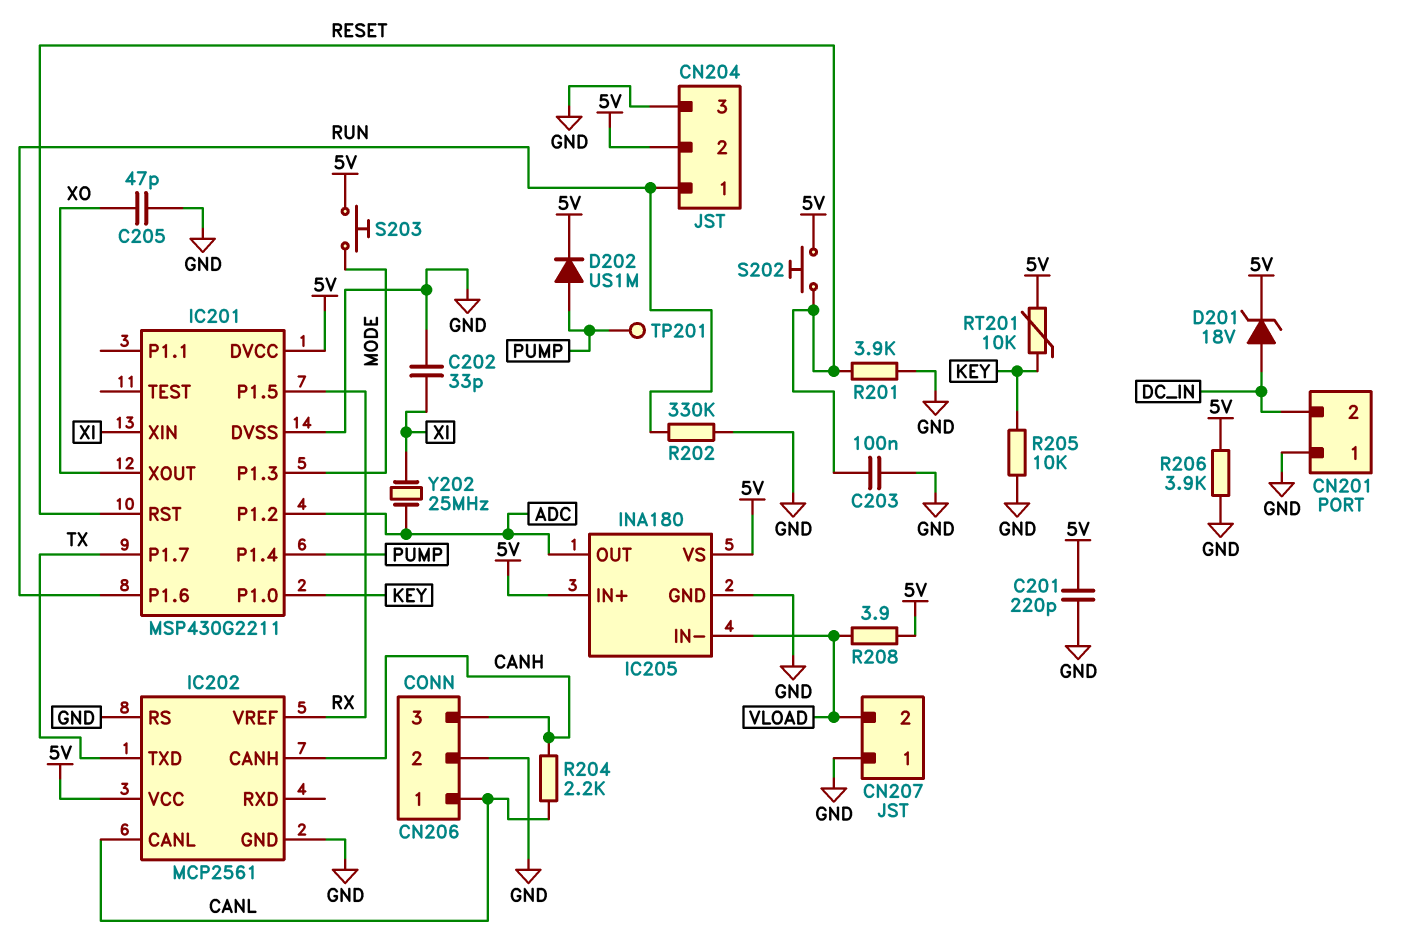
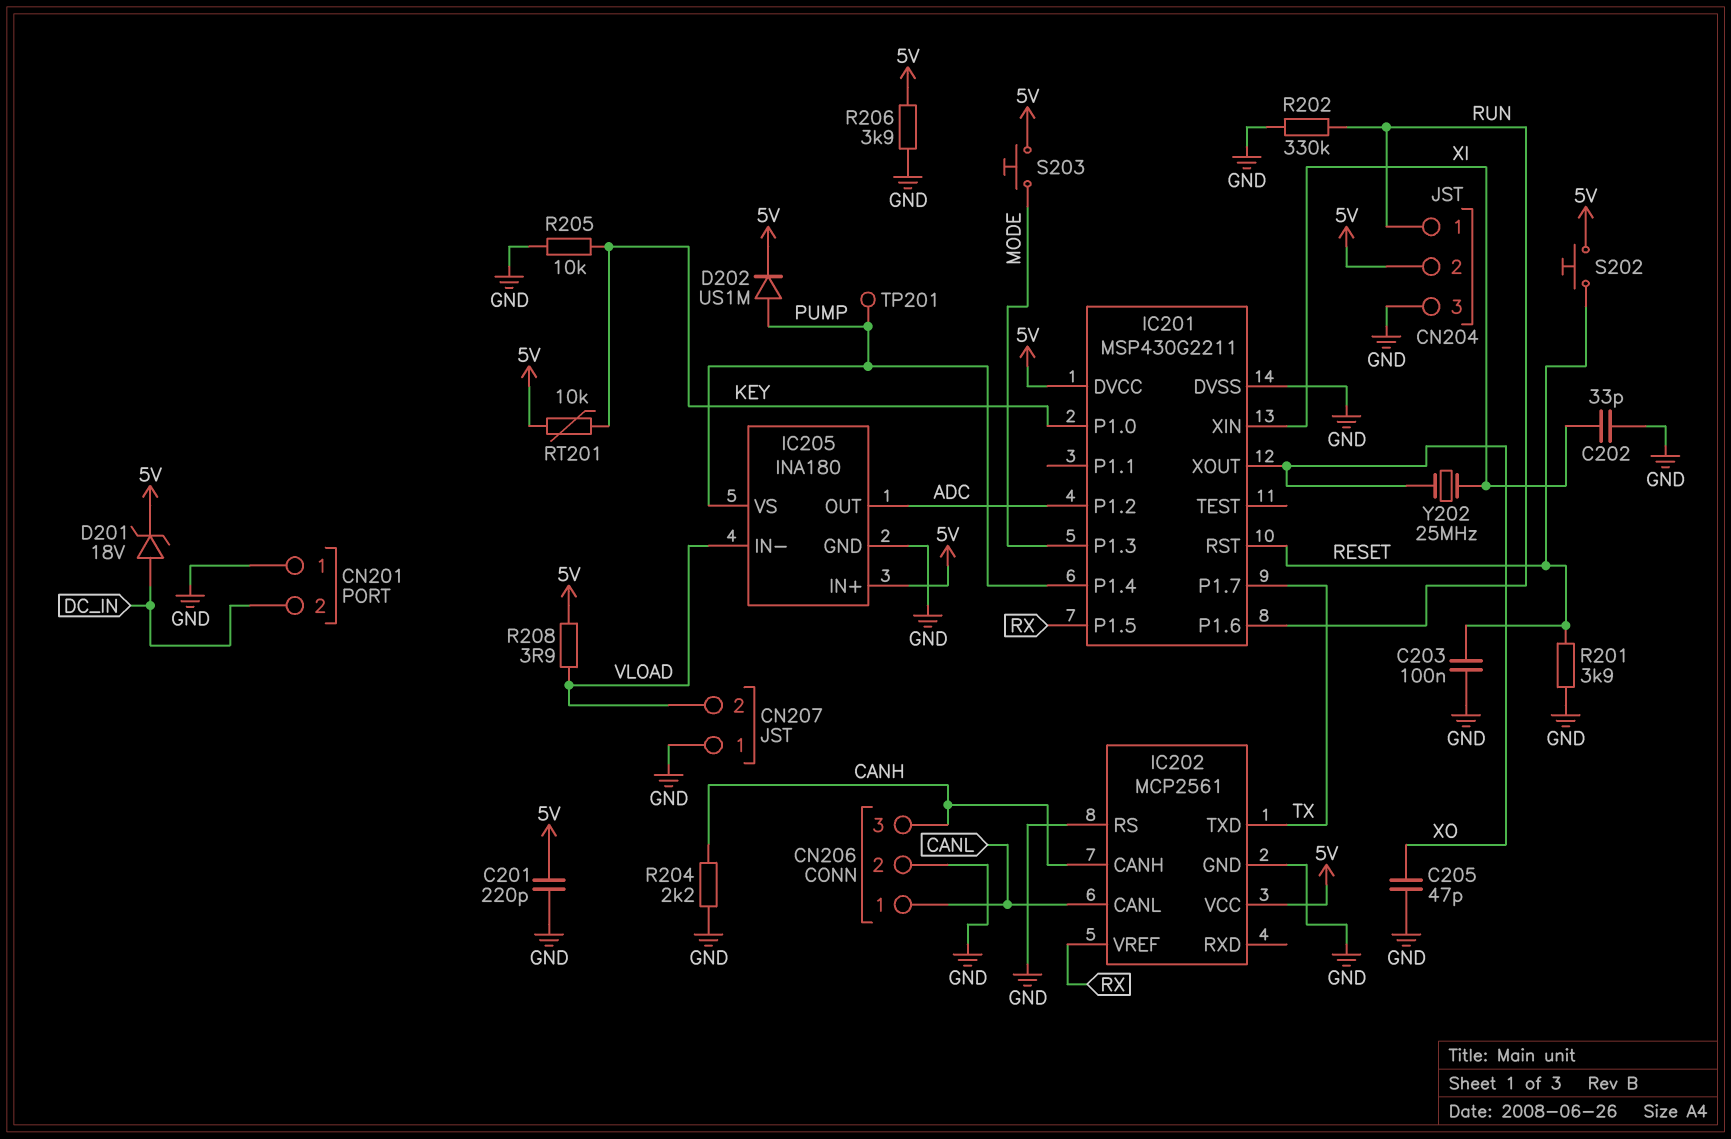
IC205 pin VS: 5V -> PUMP
R204: 2.2k (CANH, CANL) -> 2.2k (CANH, GND)
Y202: 25MHz (ADC, XI) -> 25MHz (XI, XO)

